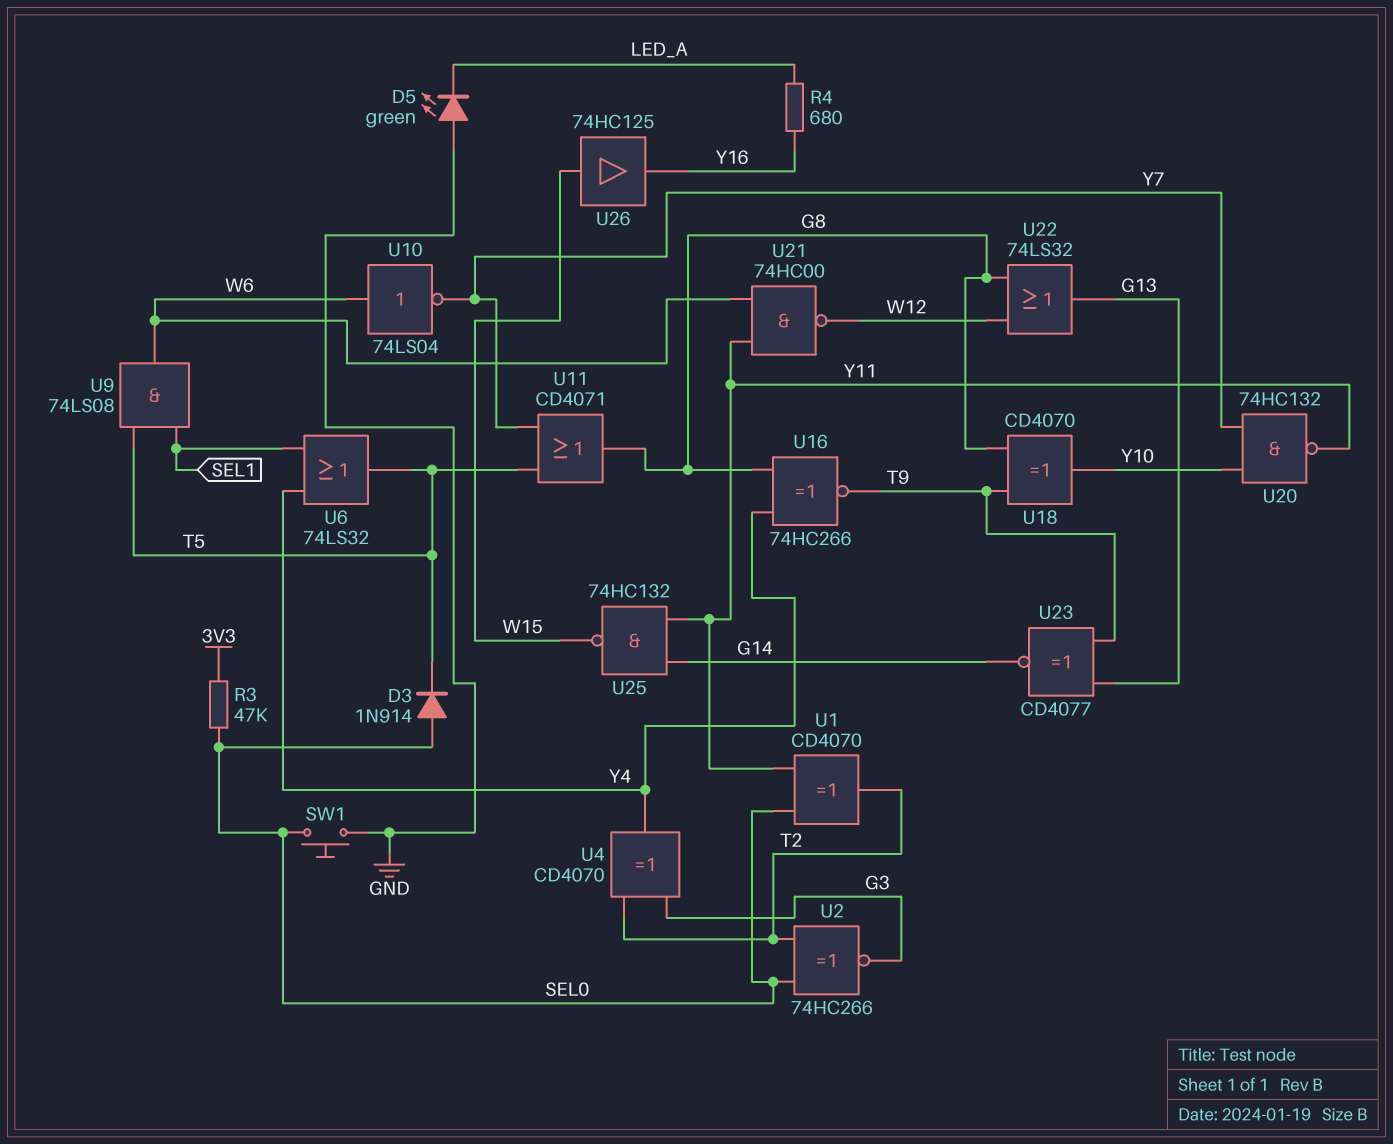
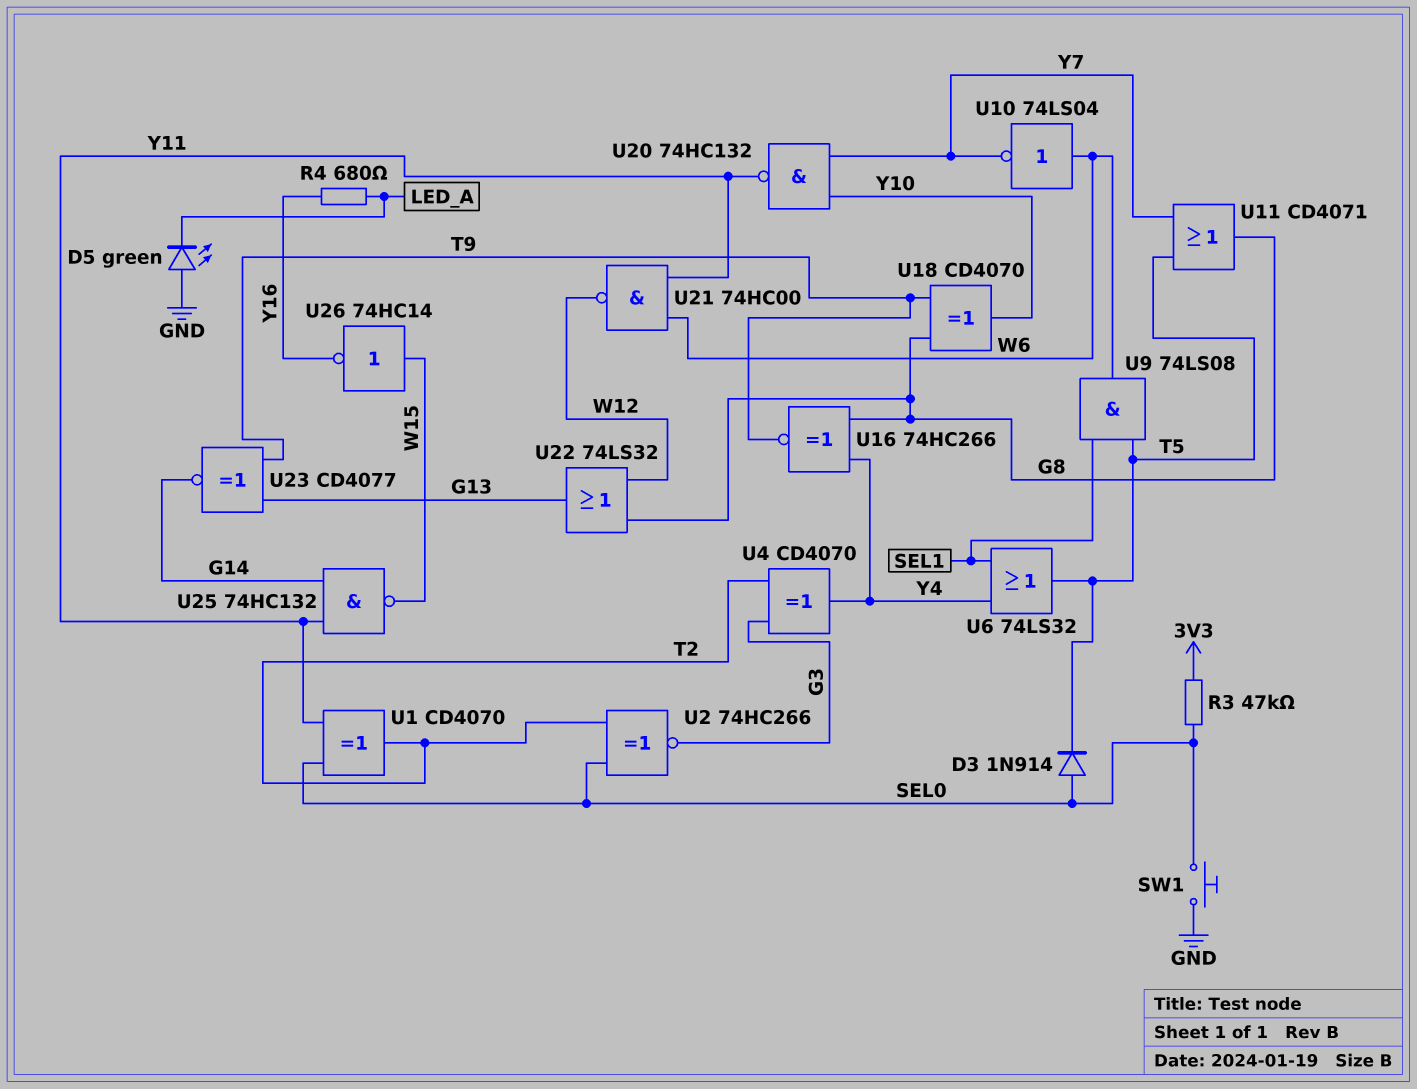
U26: buffer 74HC125 (in W15, out Y16) -> NOT 74HC14 (in W15, out Y16)

